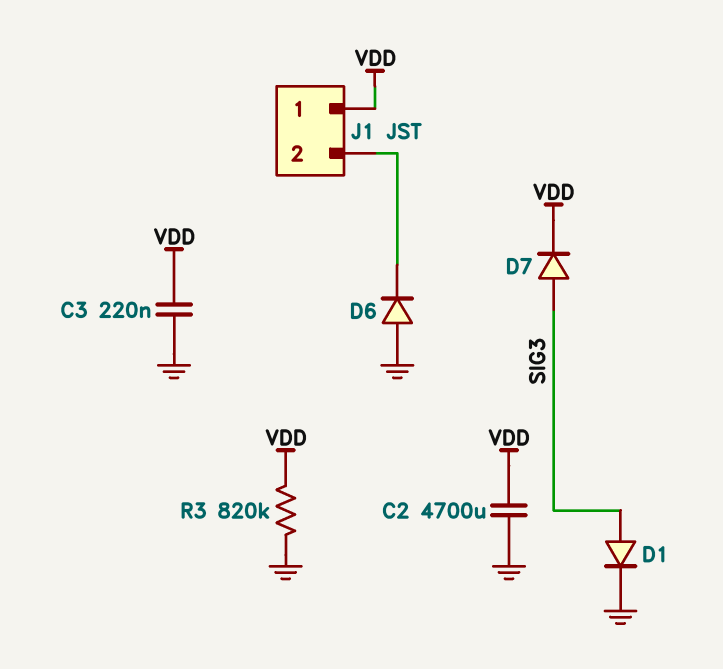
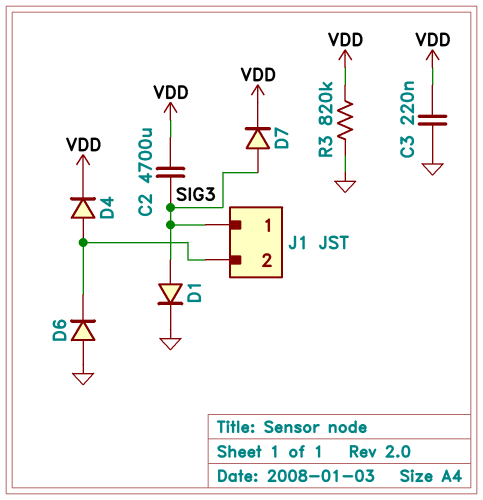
C2: 4700uF (GND, VDD) -> 4700uF (SIG3, VDD)
D4: none -> diode (A J1/2, K VDD)
J1 pin 1: VDD -> SIG3

